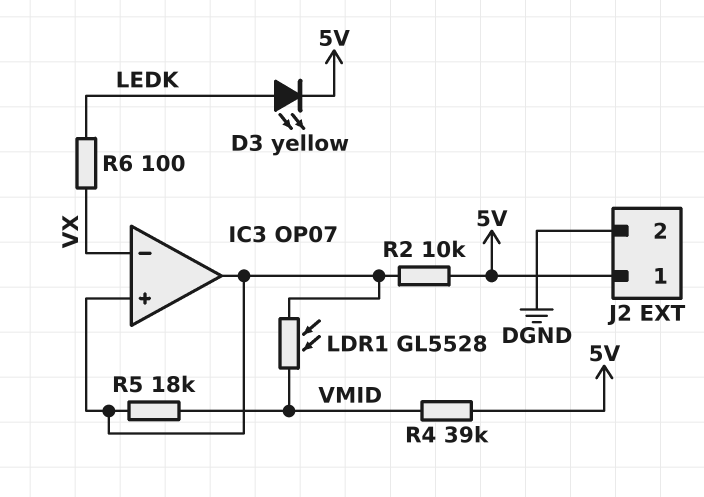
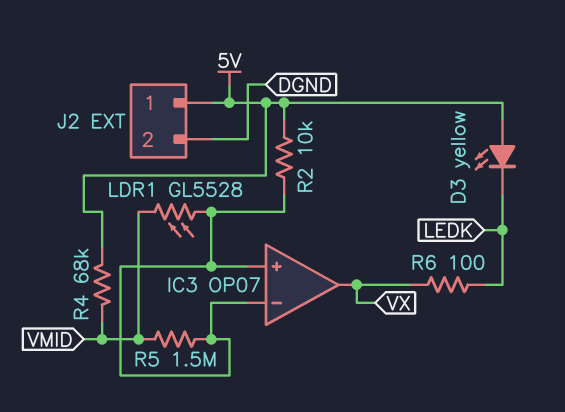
D3: LED yellow (A LEDK, K 5V) -> LED yellow (A 5V, K LEDK)
IC3 pin in-: VX -> IC3/in+
IC3 pin out: IC3/in+ -> VX
R4: 39k (5V, VMID) -> 68k (5V, VMID)
R5: 18k (IC3/in+, VMID) -> 1.5M (IC3/in+, VMID)

